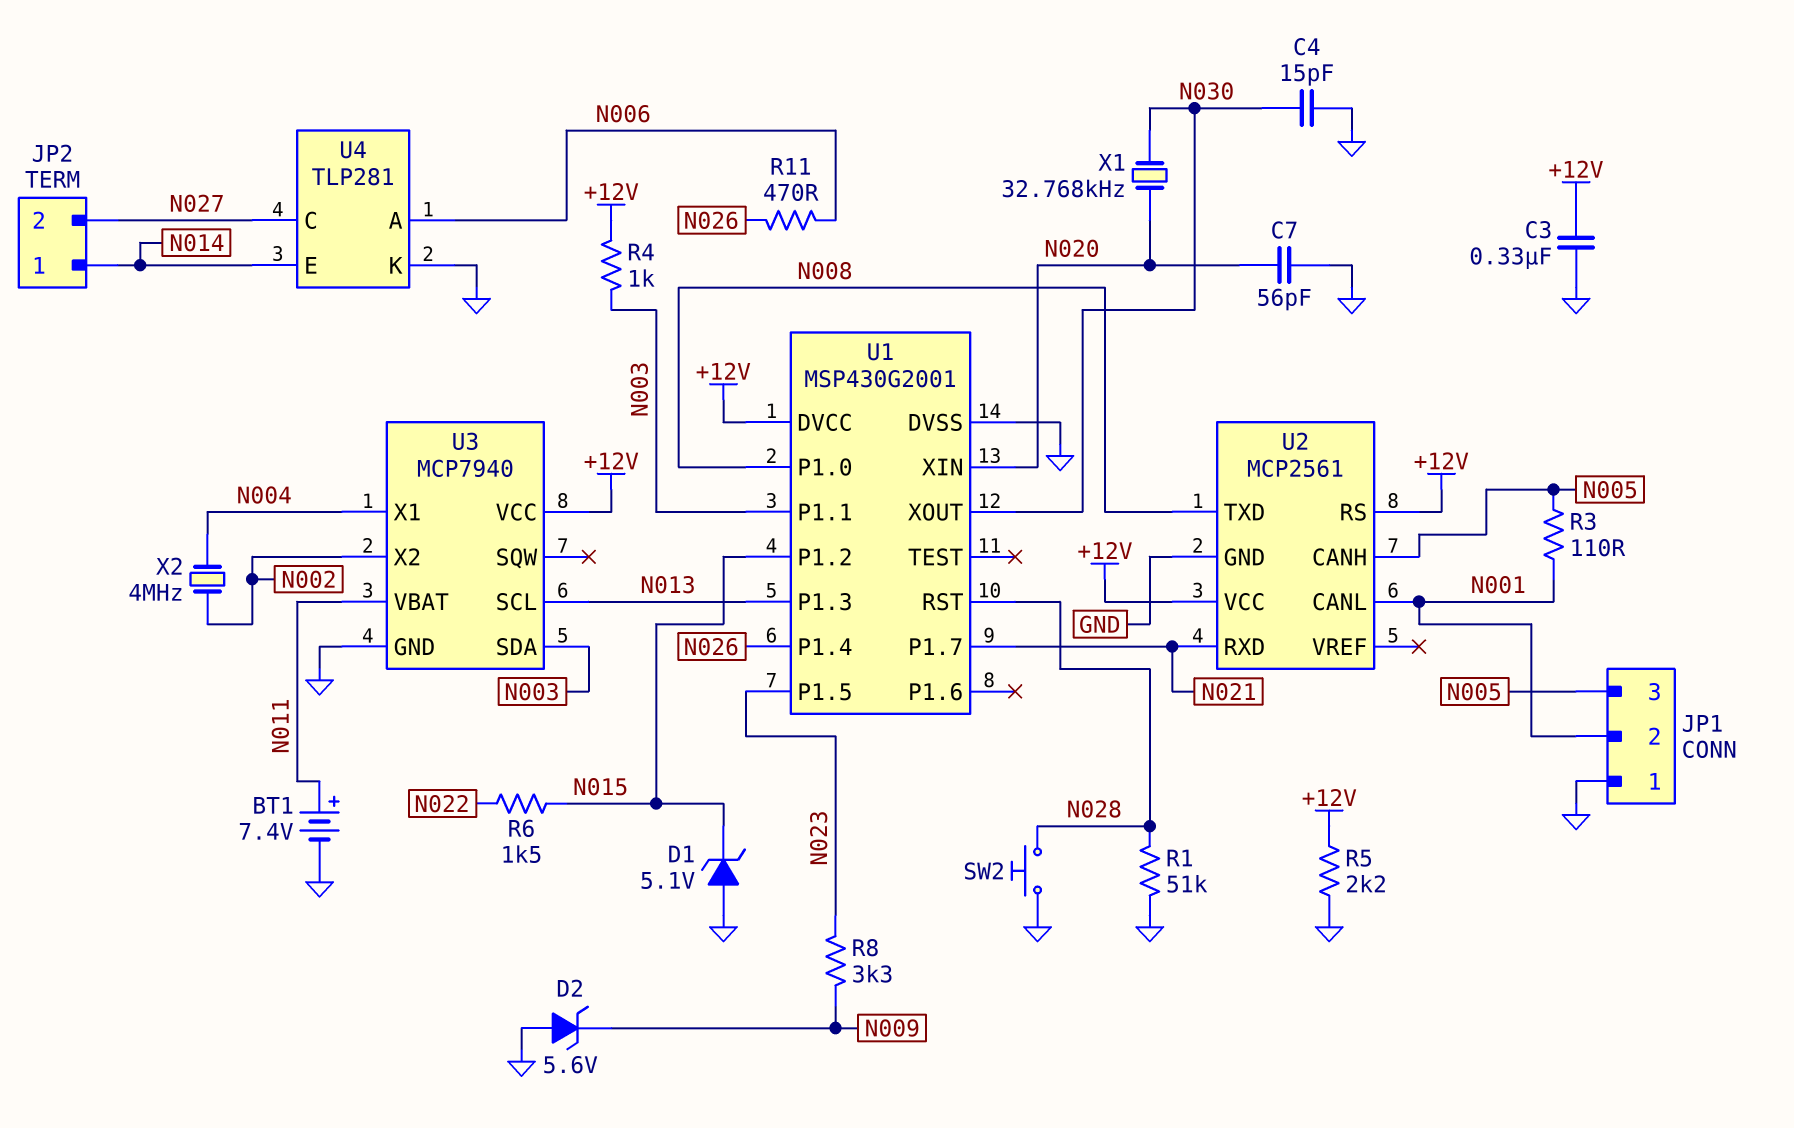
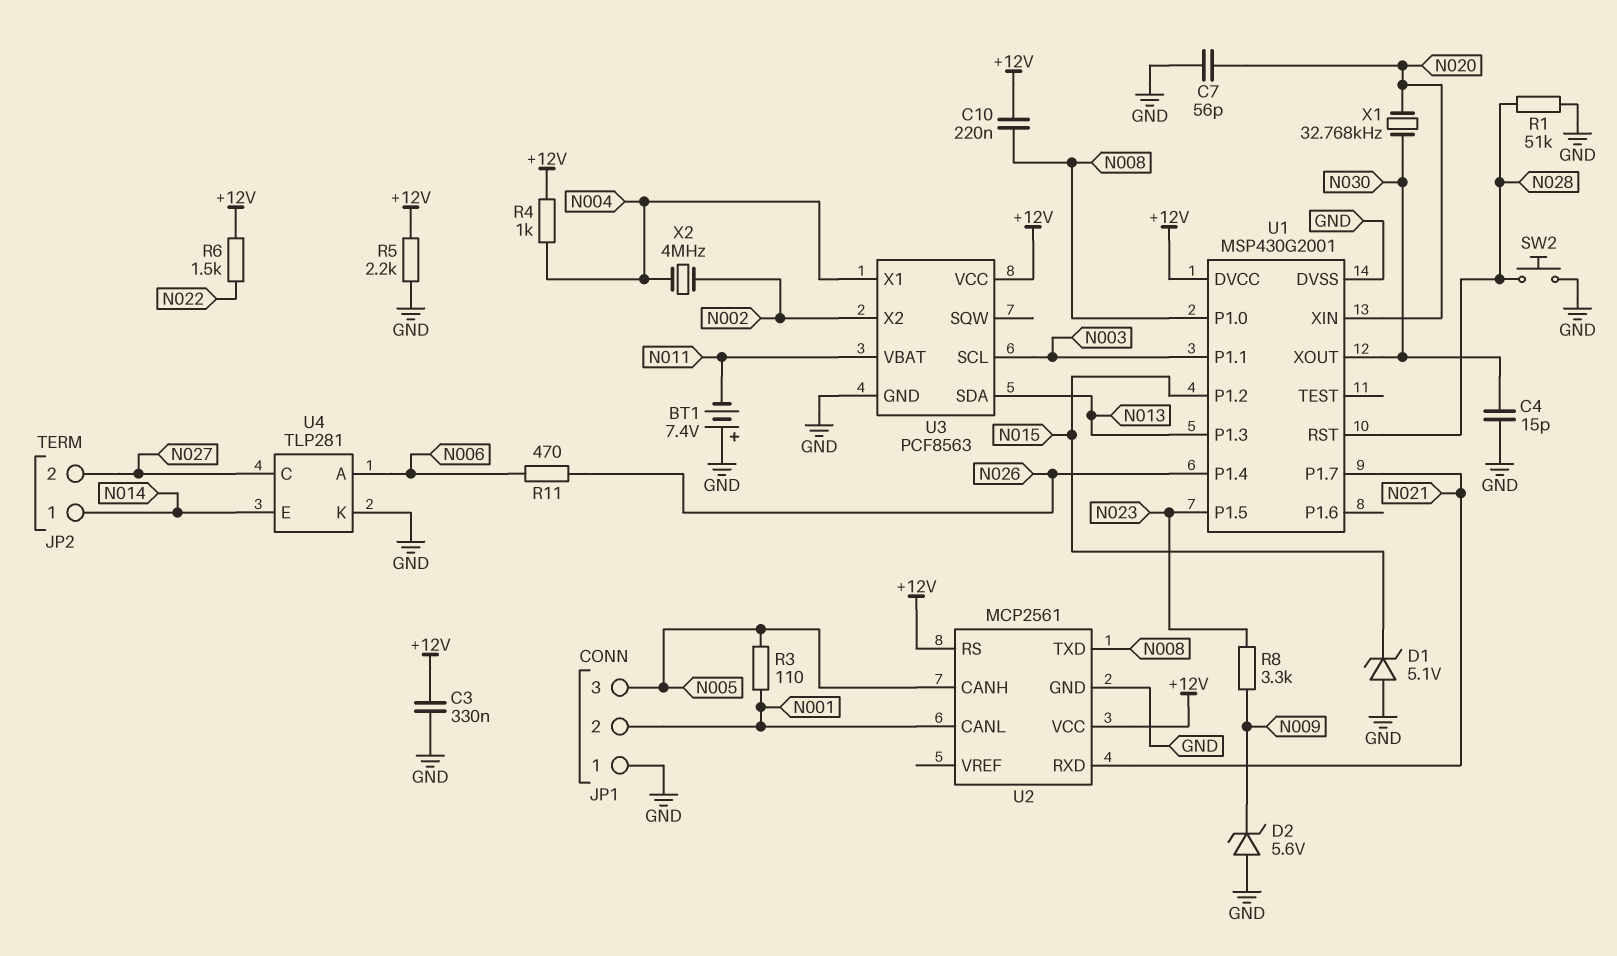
BT1: 7.4V (plus N011, minus GND) -> 7.4V (plus GND, minus N011)
C10: none -> 220nF (+12V, N008)
R4: 1k (+12V, N003) -> 1k (+12V, N004)
R6: 1.5k (N015, N022) -> 1.5k (+12V, N022)
U3: MCP7940 -> PCF8563
U3 pin SCL: N013 -> N003
U3 pin SDA: N003 -> N013

